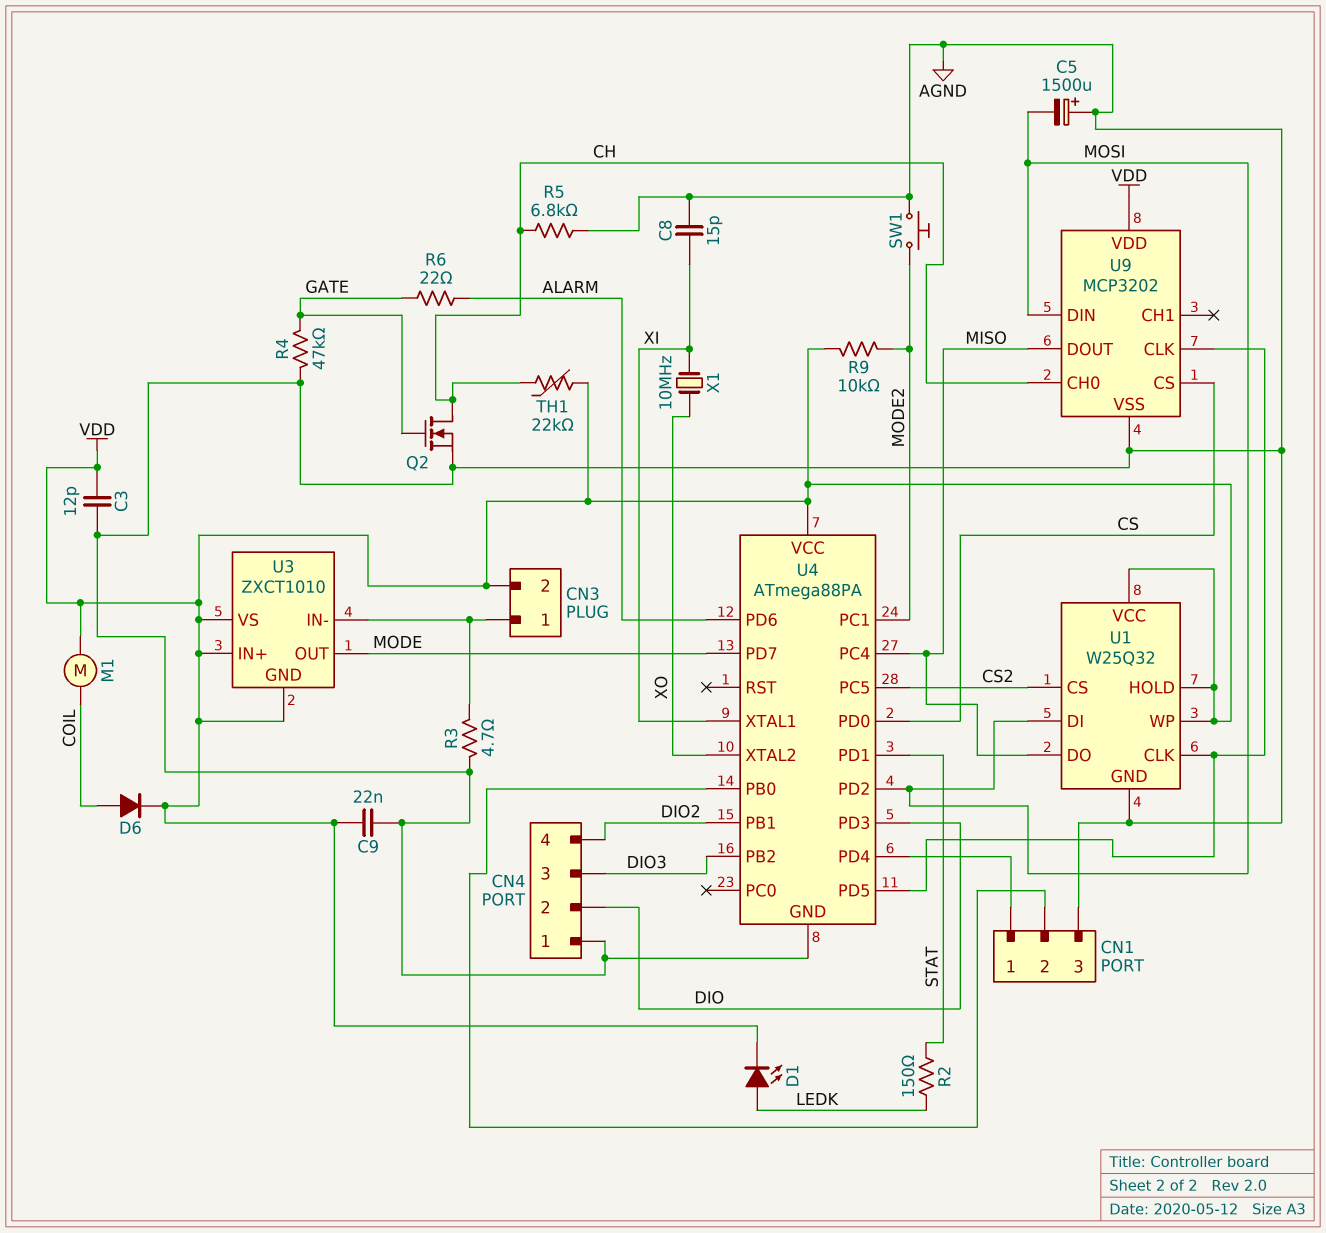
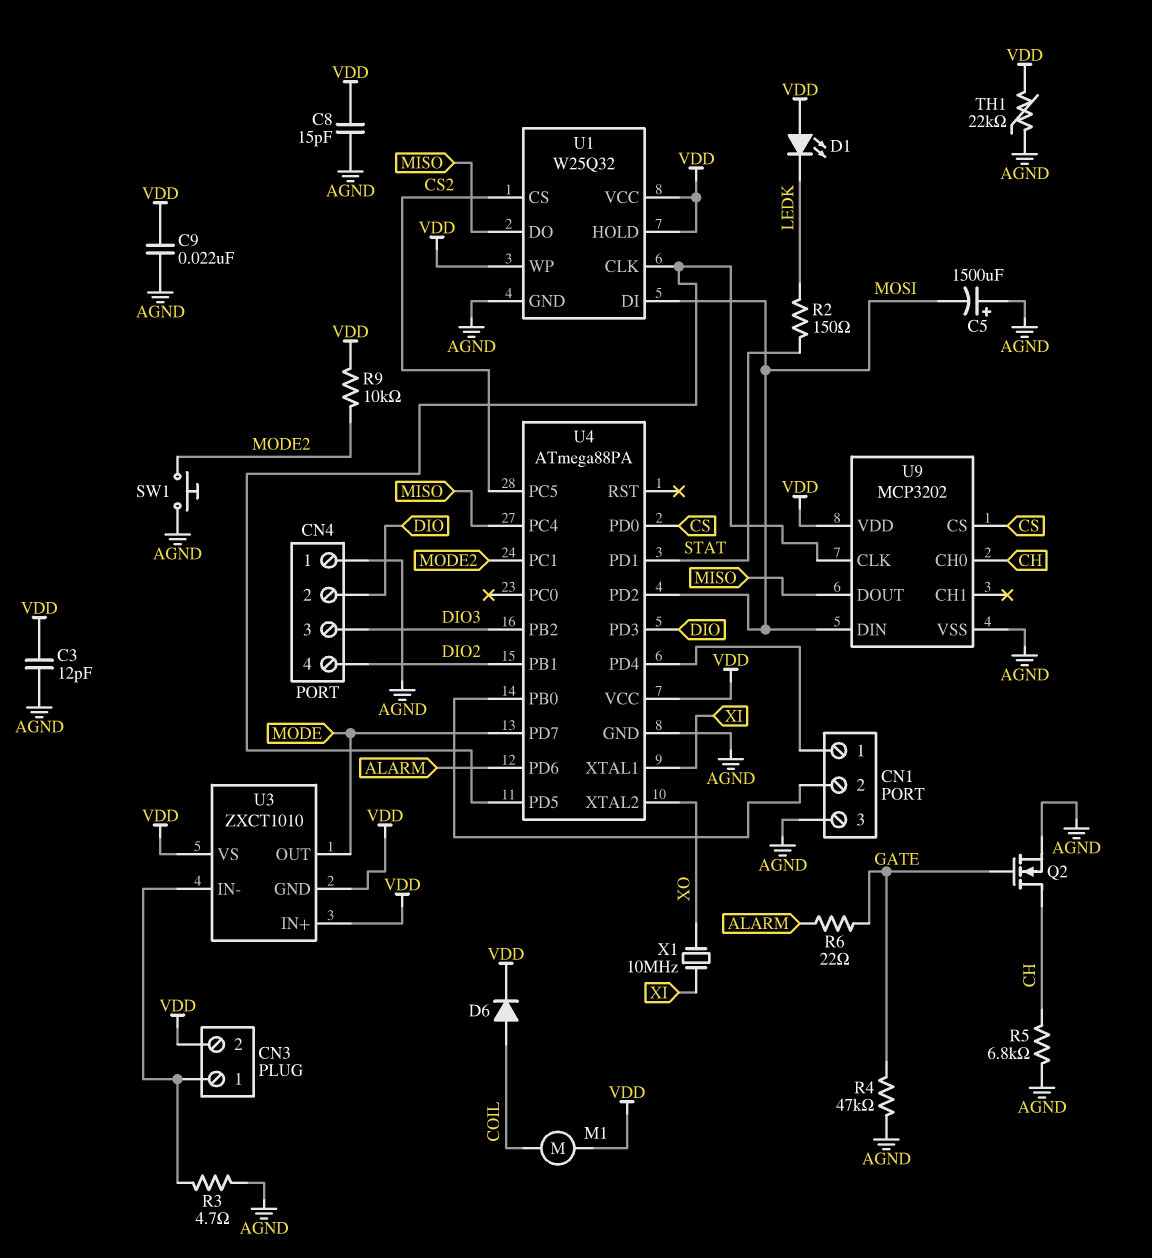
C8: 15pF (AGND, XI) -> 15pF (AGND, VDD)
D1: LED (A LEDK, K VDD) -> LED (A VDD, K LEDK)
TH1: 22k (CH, VDD) -> 22k (AGND, VDD)

